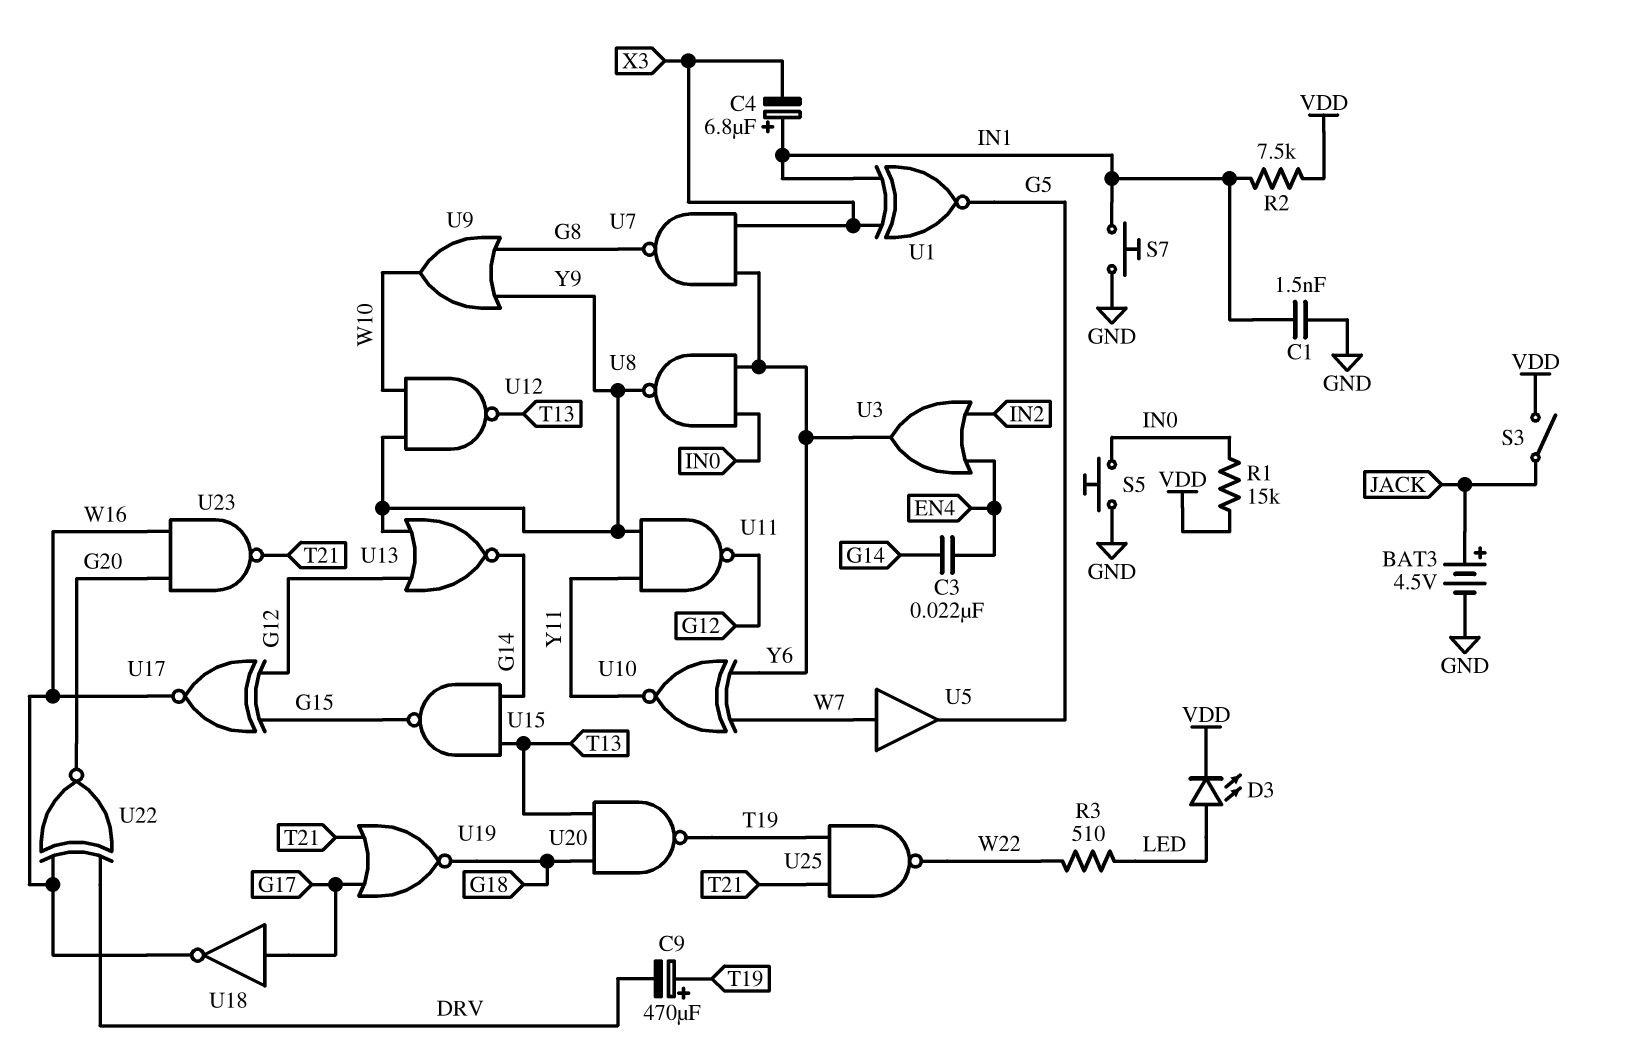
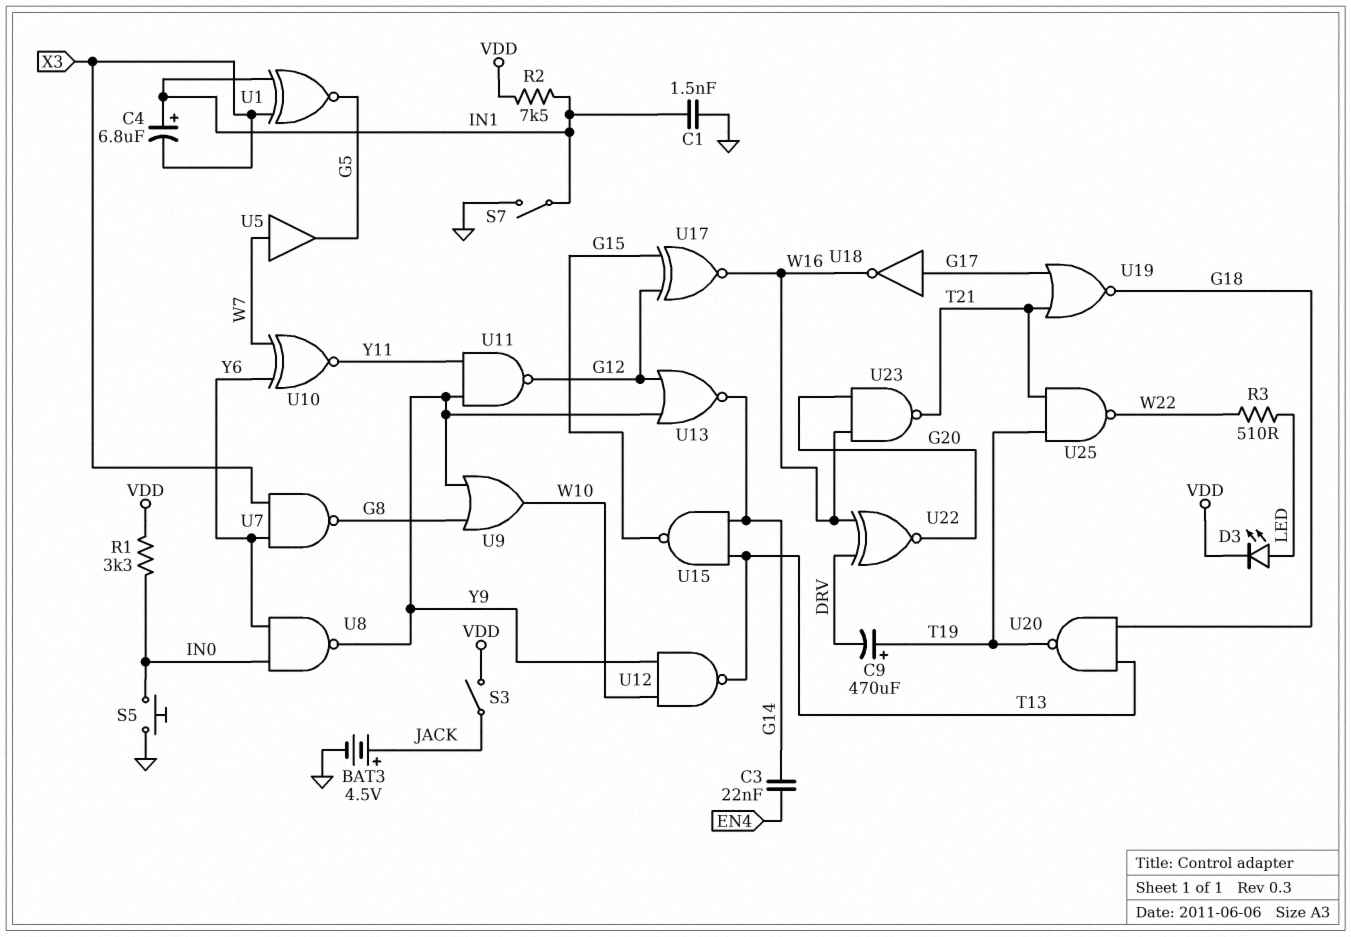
R1: 15k (IN0, VDD) -> 3.3k (IN0, VDD)
S7: button (GND, IN1) -> switch (GND, IN1)
U3: OR (in EN4, in IN2, out Y6) -> none

